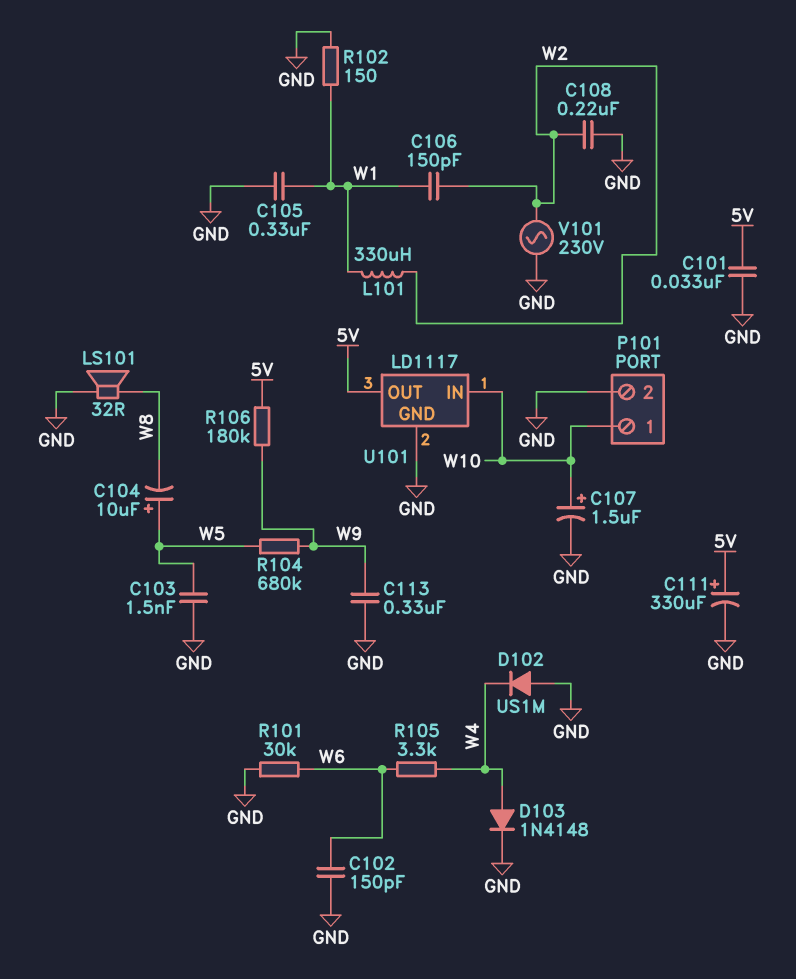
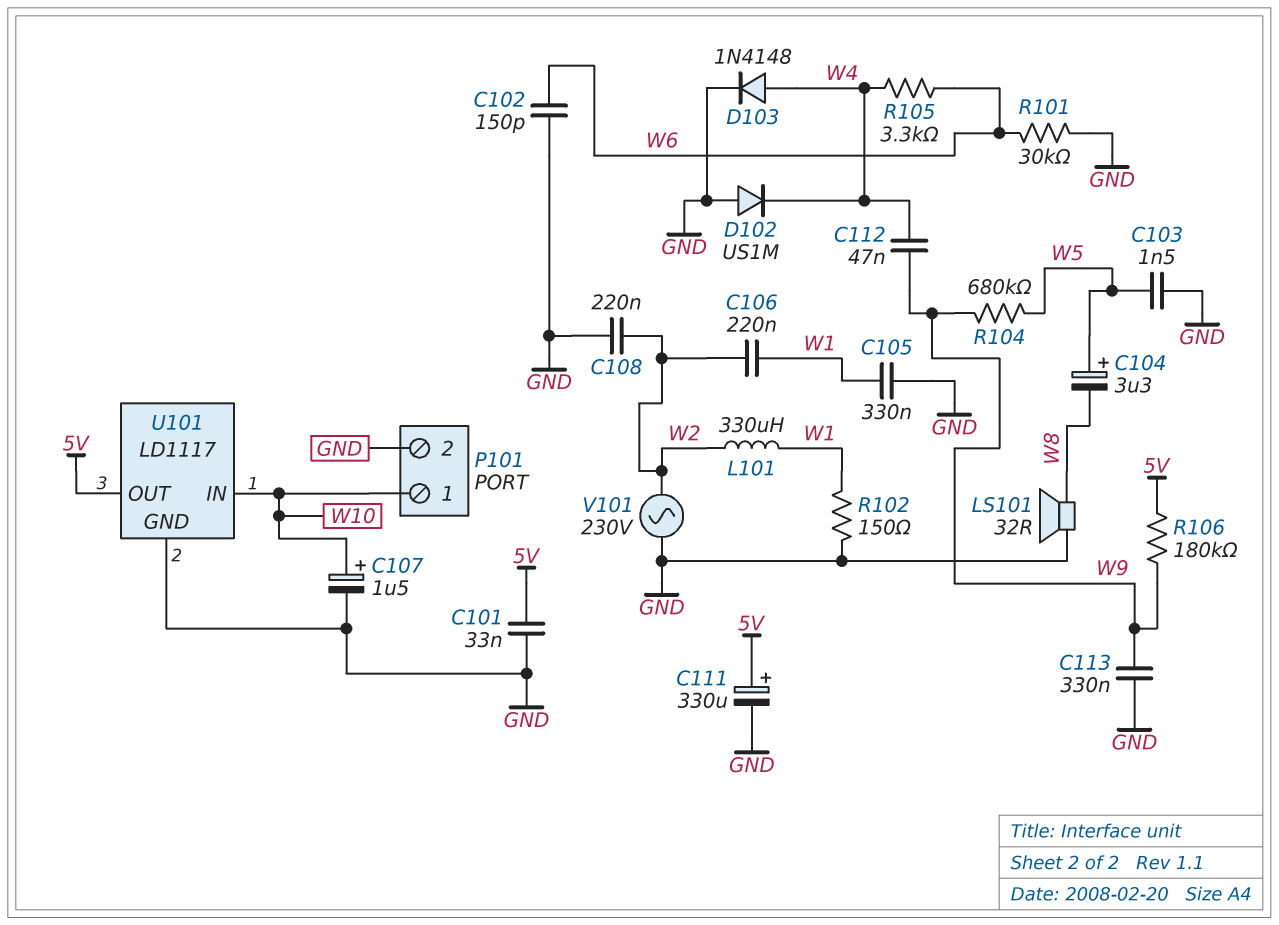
C104: 10uF (plus W5, minus W8) -> 3.3uF (plus W5, minus W8)
C106: 150pF (W1, W2) -> 220nF (W1, W2)
C112: none -> 47nF (W4, W9)

